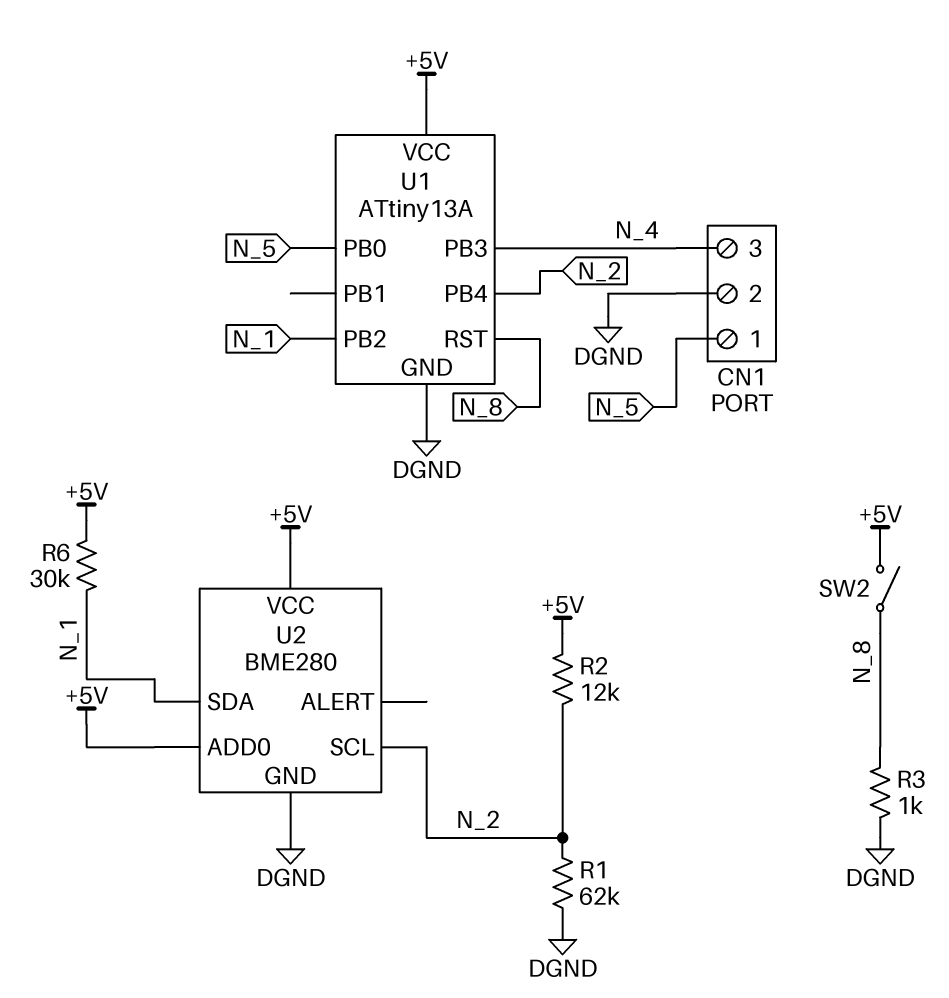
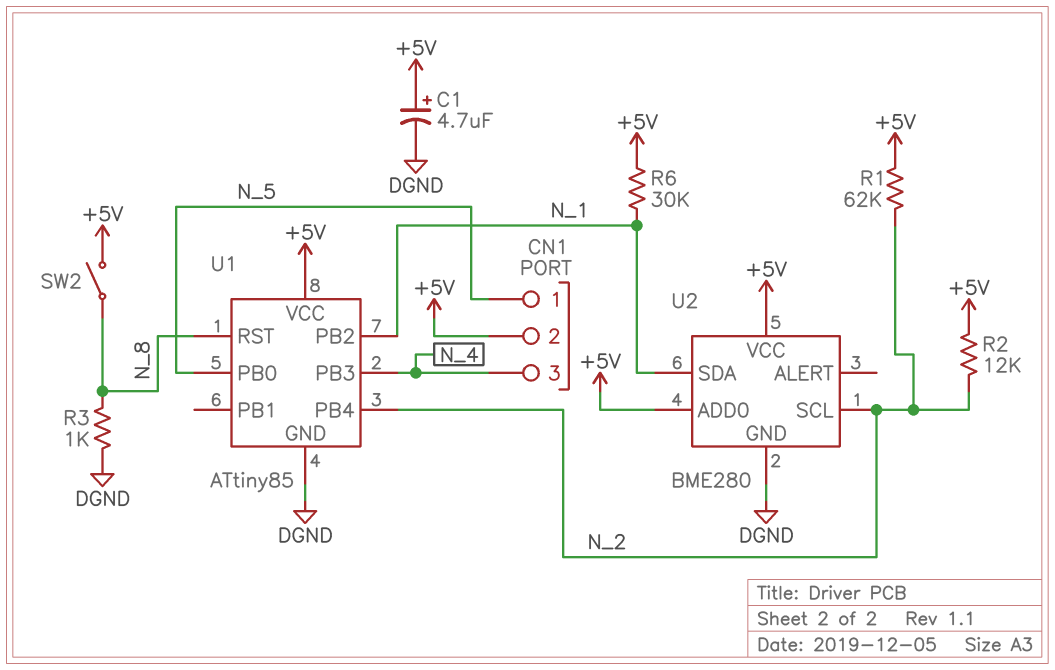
C1: none -> 4.7uF (plus +5V, minus DGND)
CN1 pin 2: DGND -> +5V
R1: 62k (DGND, N_2) -> 62k (+5V, N_2)
U1: ATtiny13A -> ATtiny85

